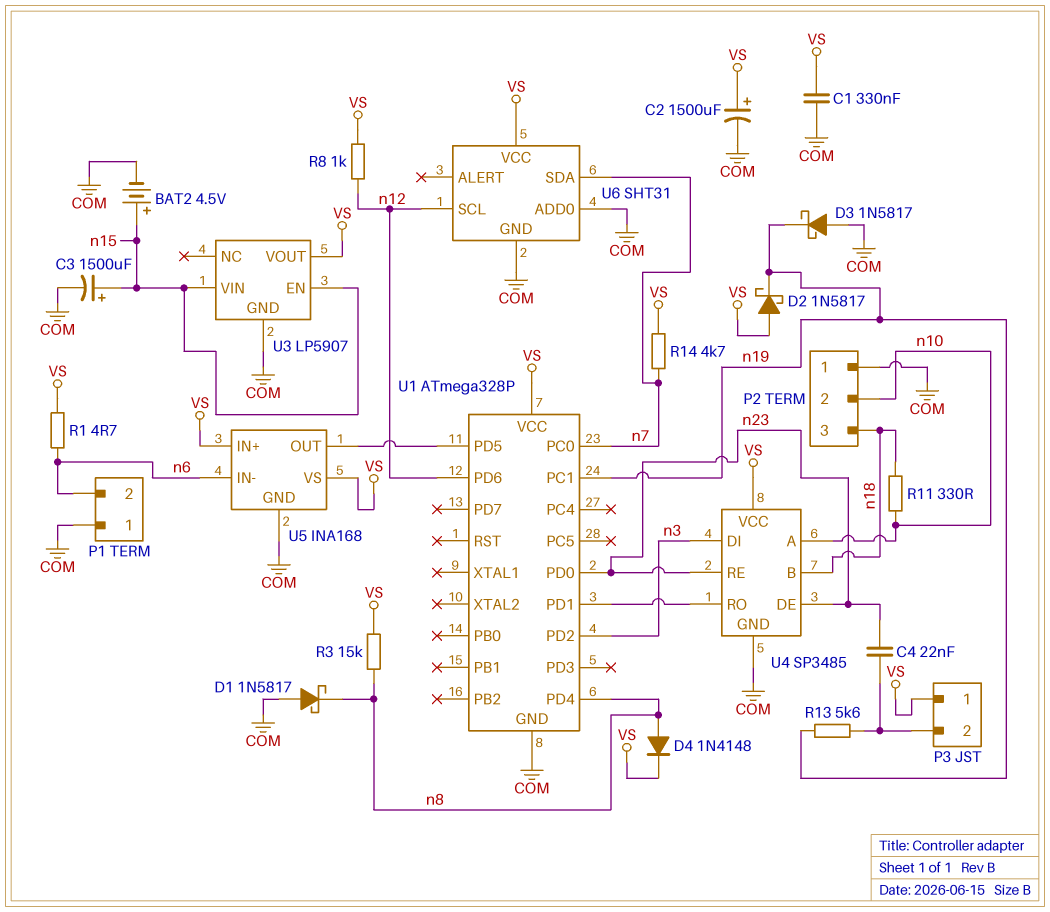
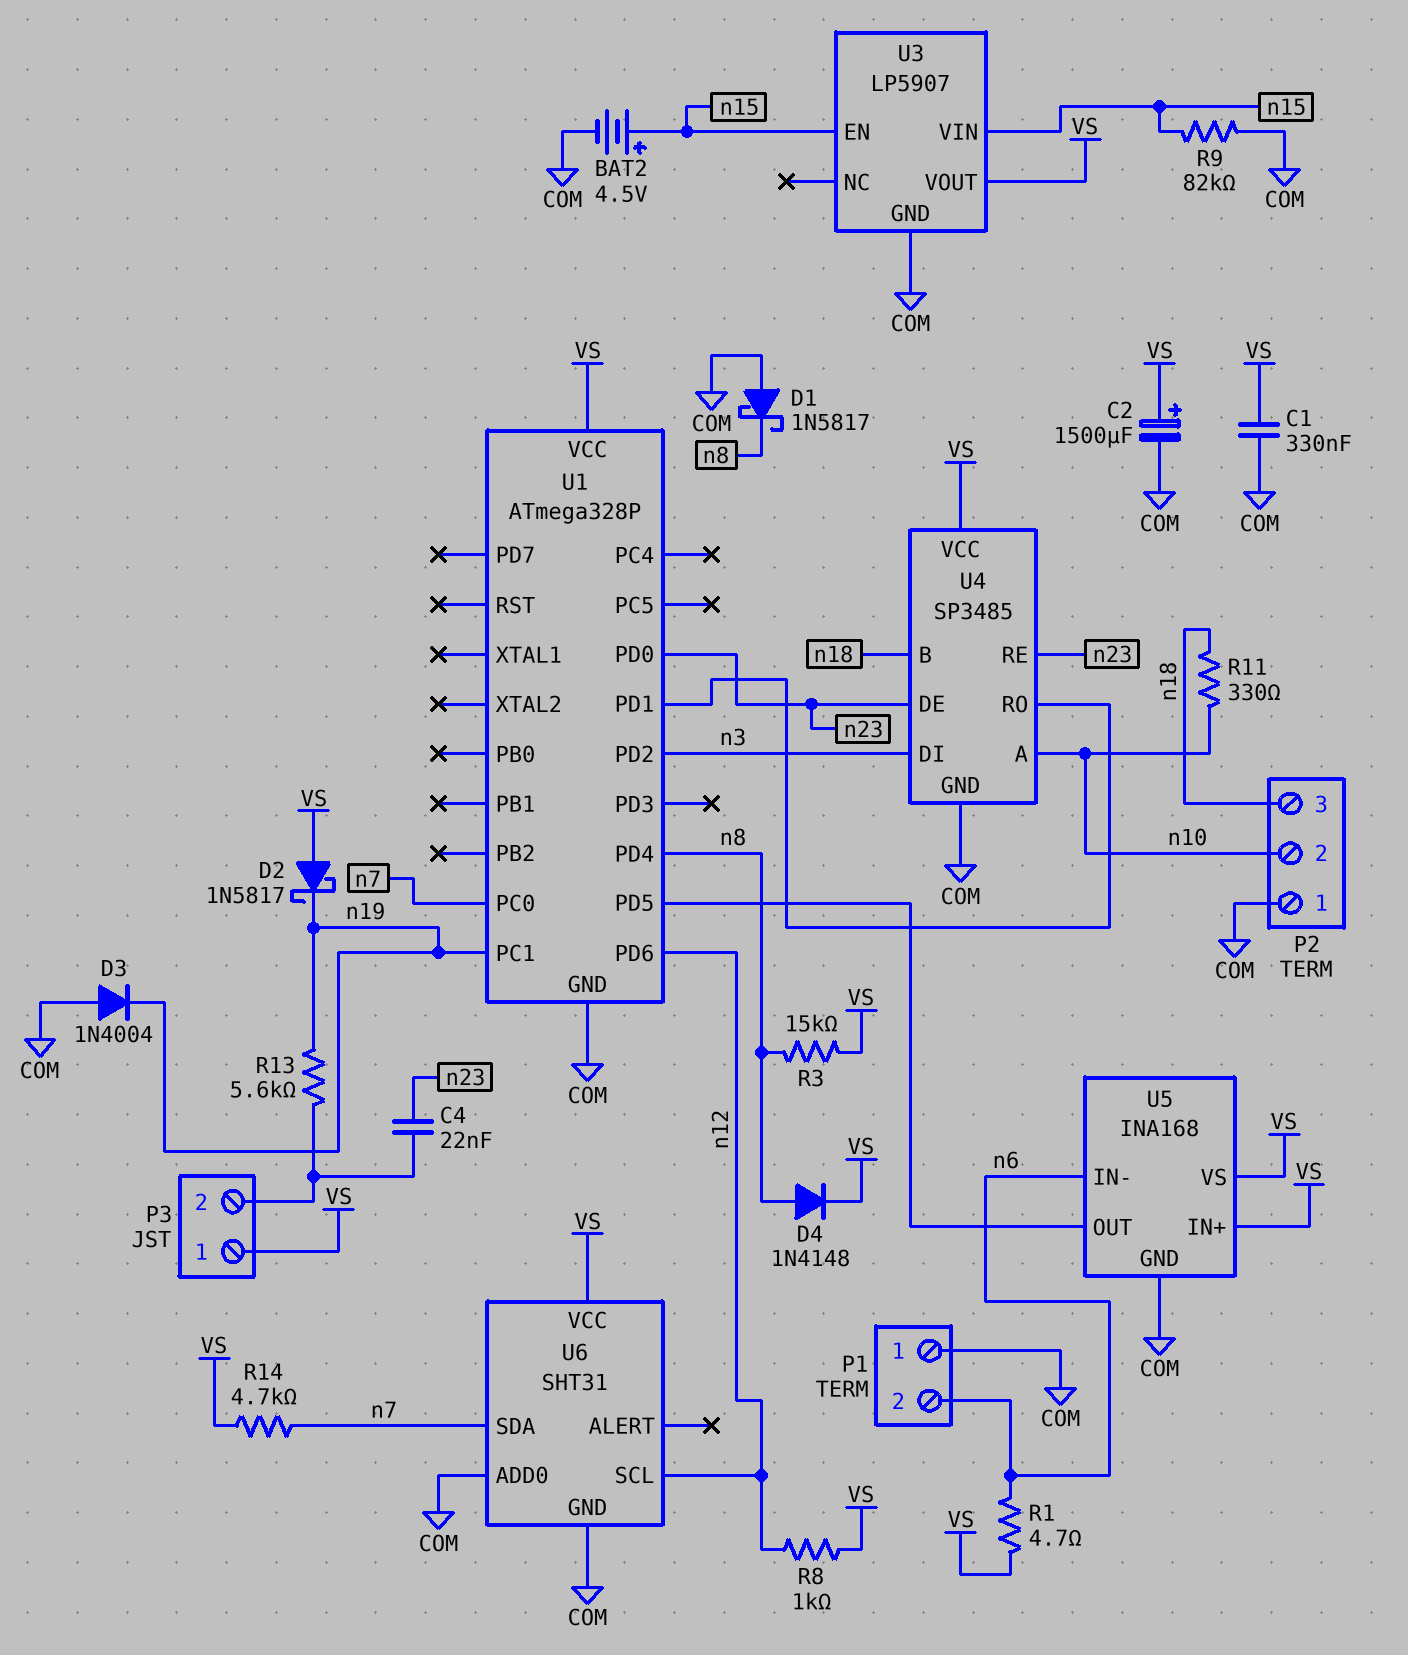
C3: 1500uF (plus n15, minus COM) -> none
D3: schottky 1N5817 (A COM, K n19) -> diode 1N4004 (A COM, K n19)
R9: none -> 82k (COM, n15)

